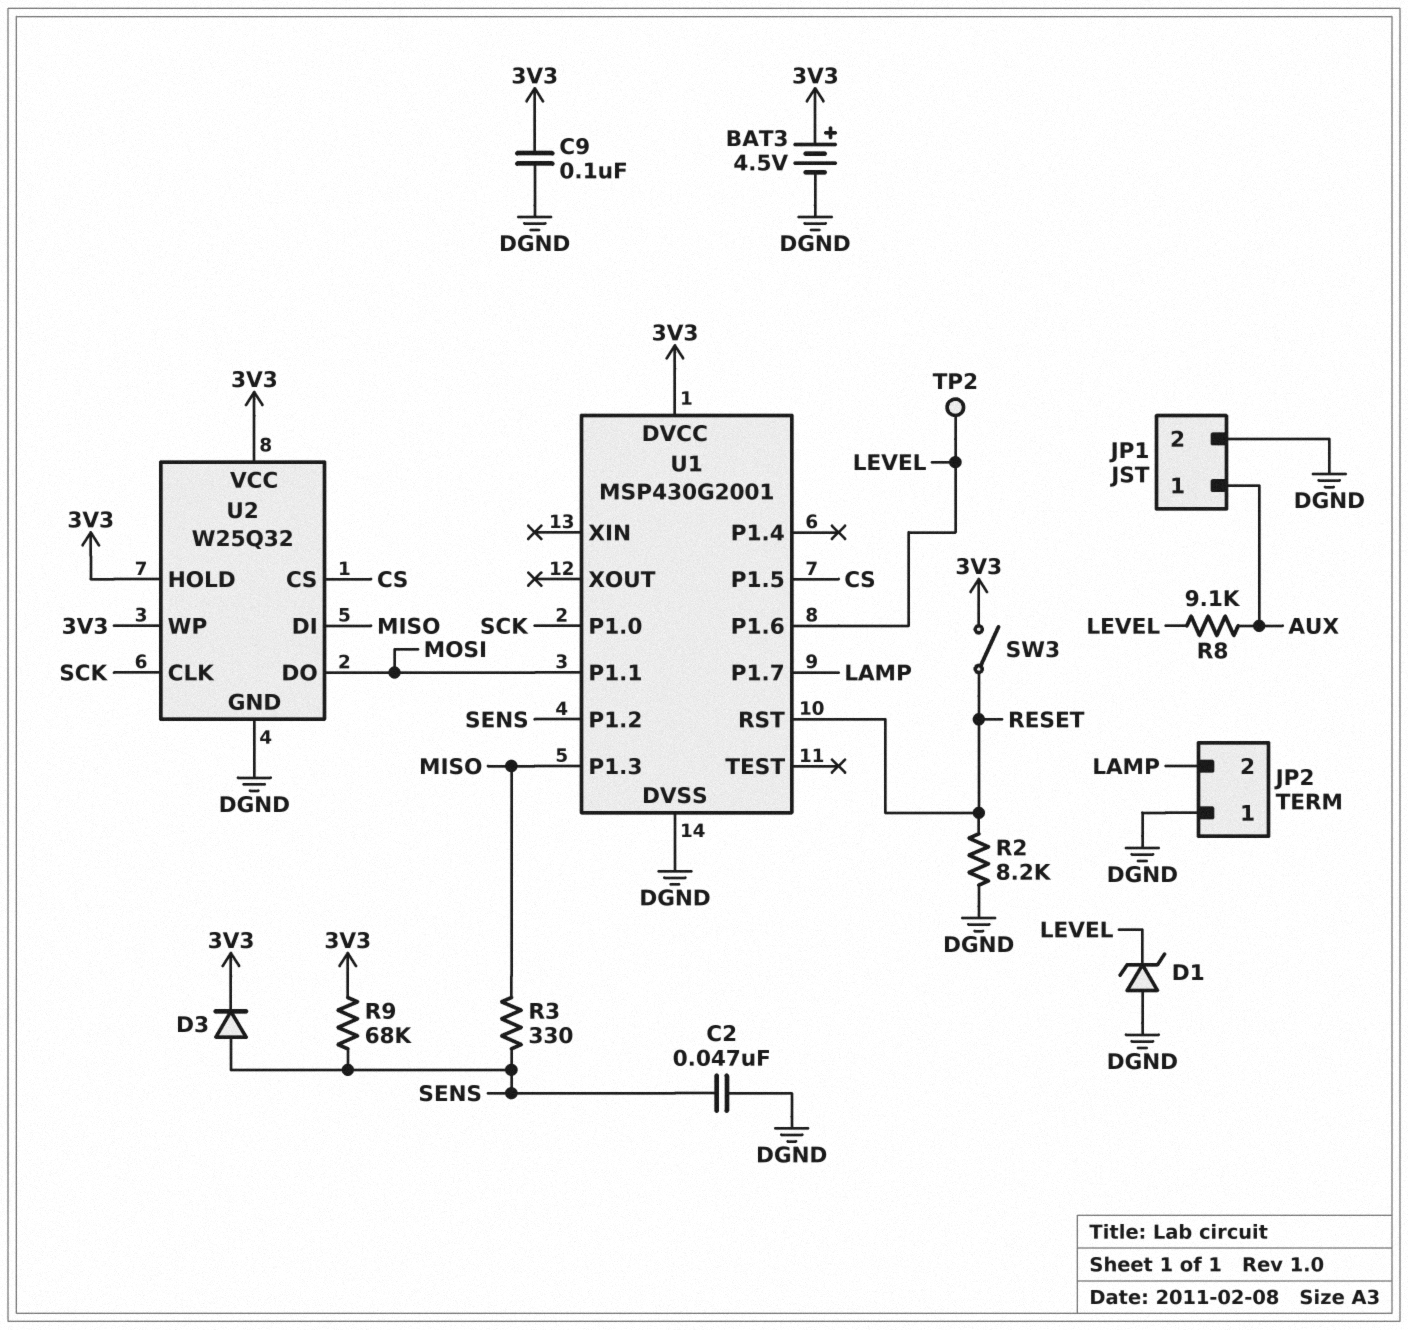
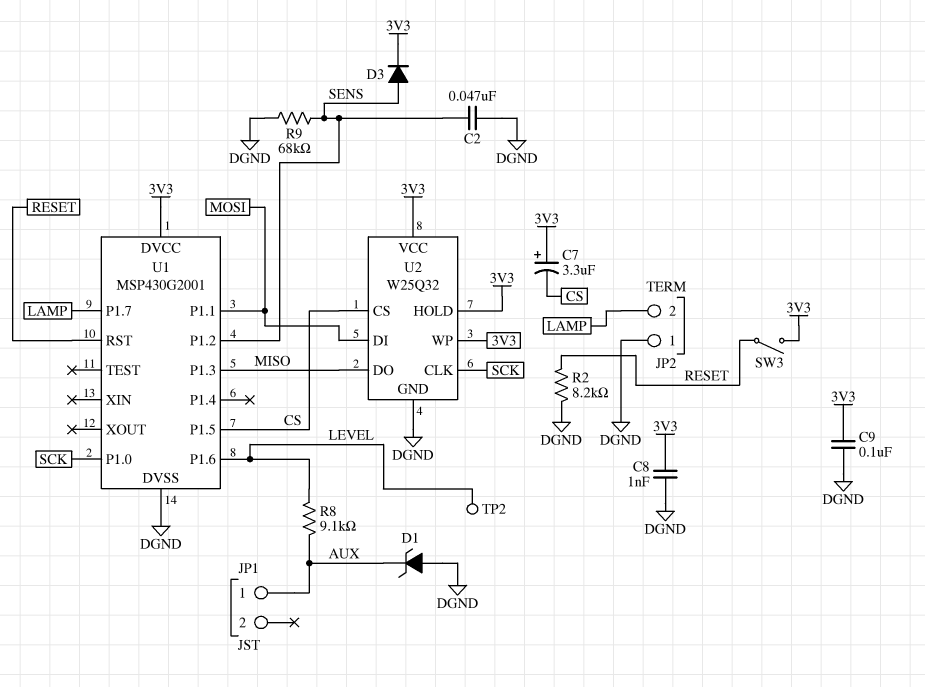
BAT3: 4.5V (plus 3V3, minus DGND) -> none
C7: none -> 3.3uF (plus 3V3, minus CS)
C8: none -> 1nF (3V3, DGND)
D1: zener (A DGND, K LEVEL) -> zener (A DGND, K AUX)
JP1 pin 2: DGND -> none
R3: 330 (MISO, SENS) -> none
R9: 68k (3V3, SENS) -> 68k (DGND, SENS)
U2 pin DI: MISO -> MOSI
U2 pin DO: MOSI -> MISO

